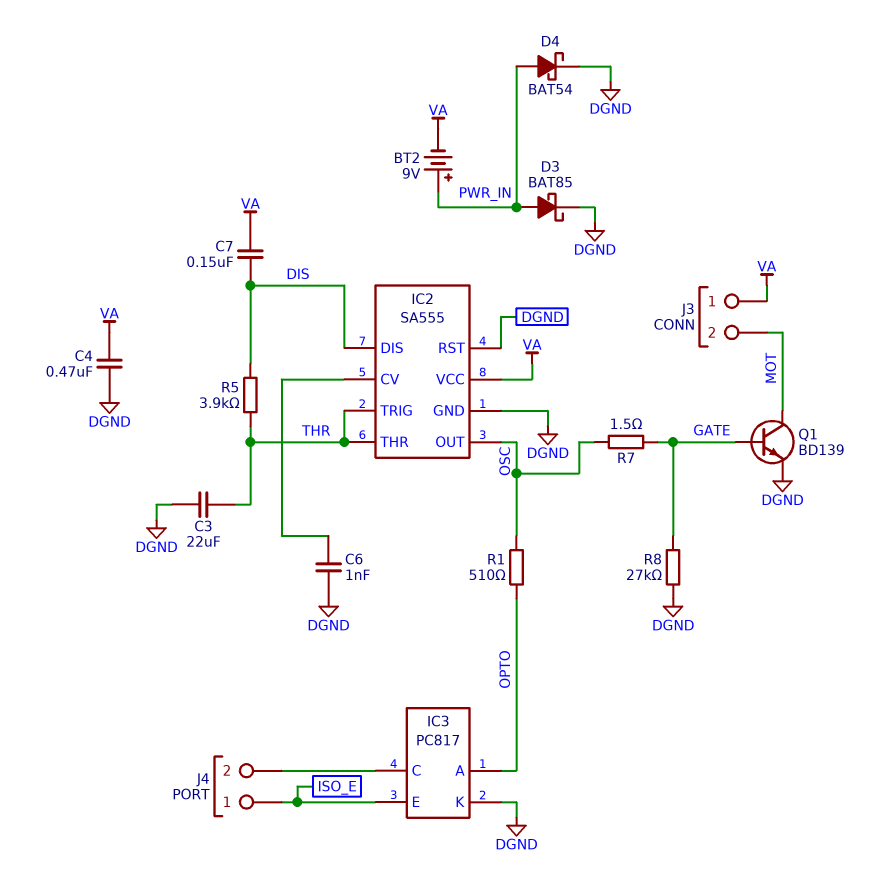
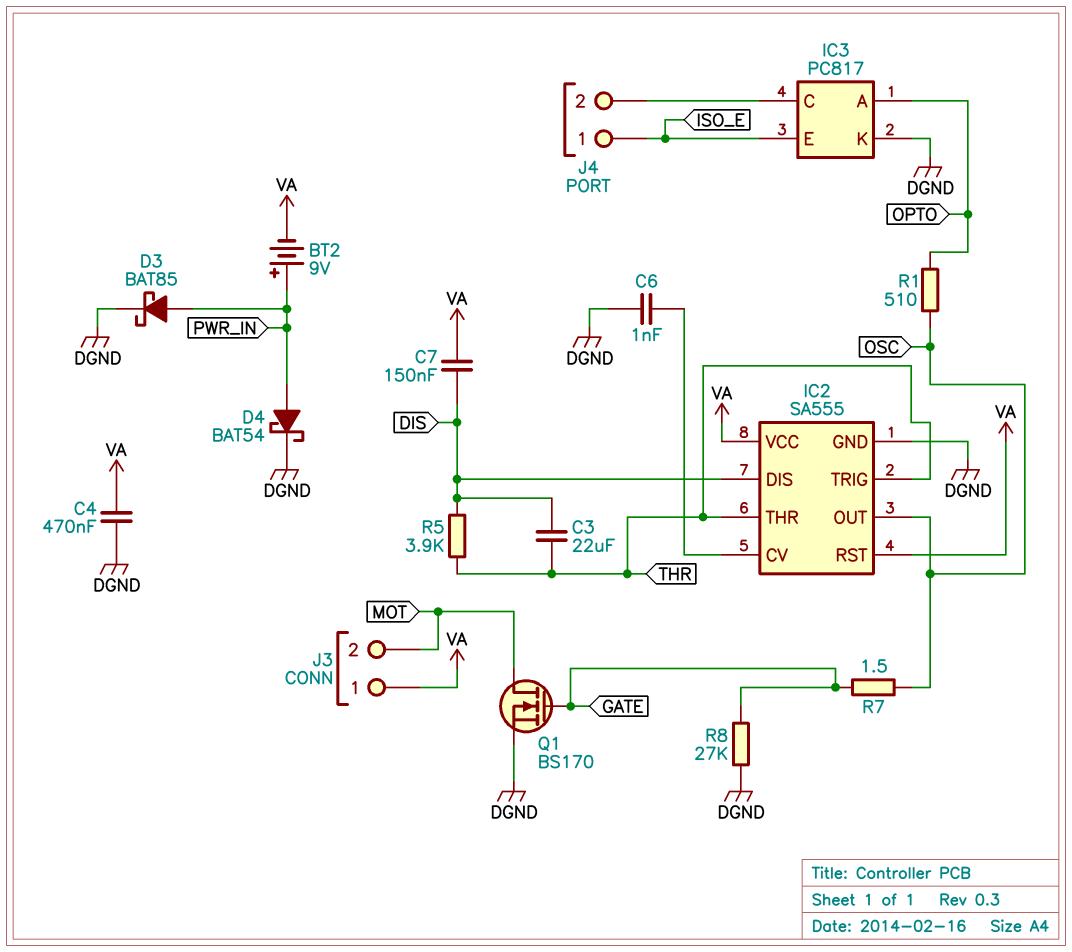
C3: 22uF (DGND, THR) -> 22uF (DIS, THR)
IC2 pin RST: DGND -> VA
Q1: NPN BD139 (B GATE, C MOT, E DGND) -> NMOS BS170 (G GATE, D MOT, S DGND)

